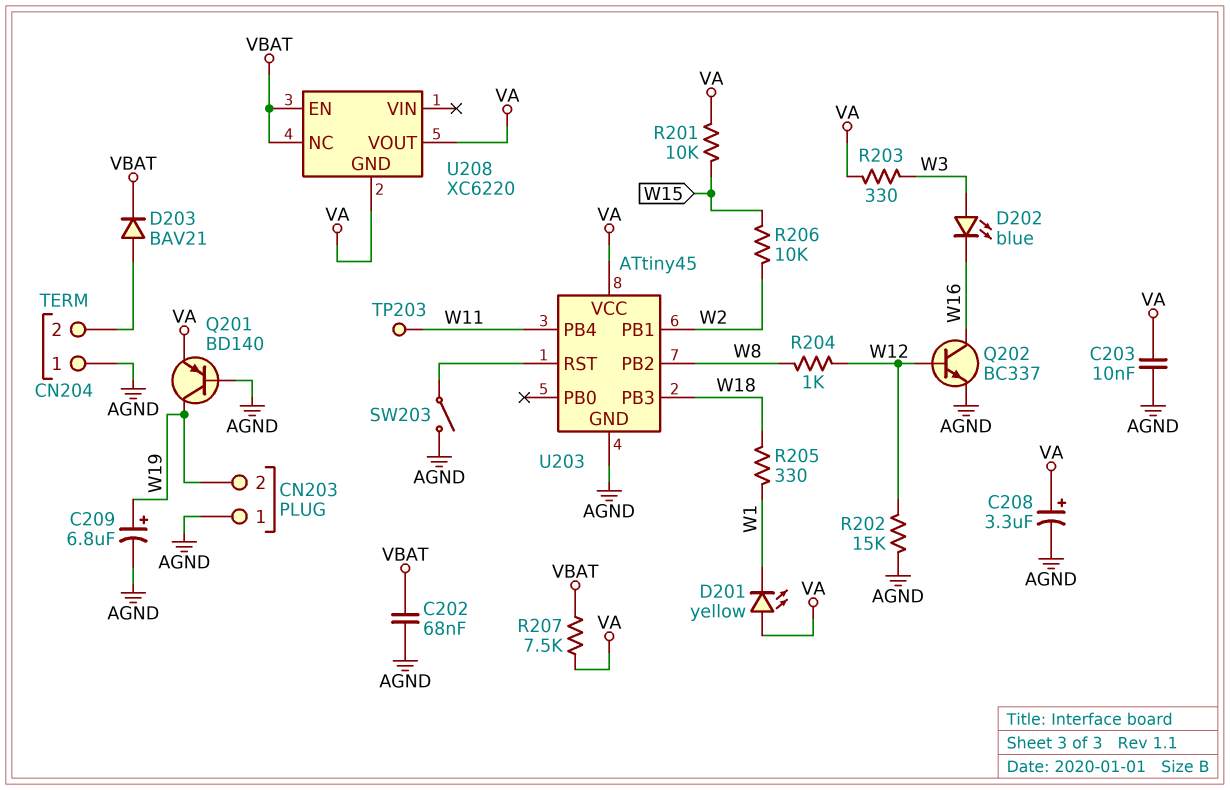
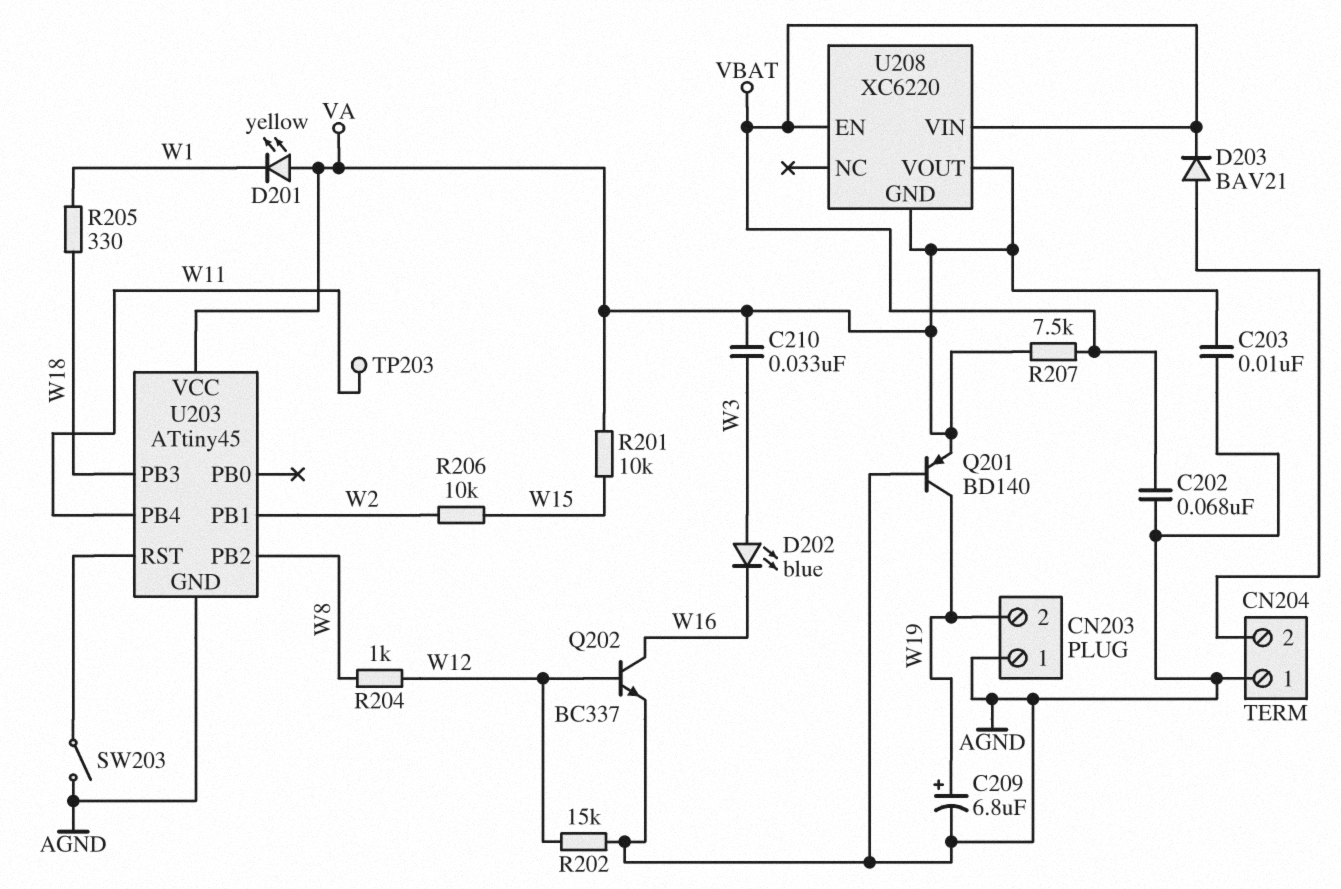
C208: 3.3uF (plus VA, minus AGND) -> none
C210: none -> 33nF (VA, W3)
R203: 330 (VA, W3) -> none
U208 pin NC: VBAT -> none
U208 pin VIN: none -> VBAT

